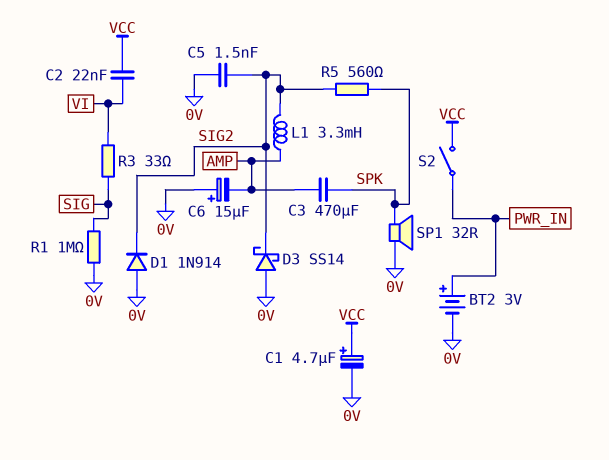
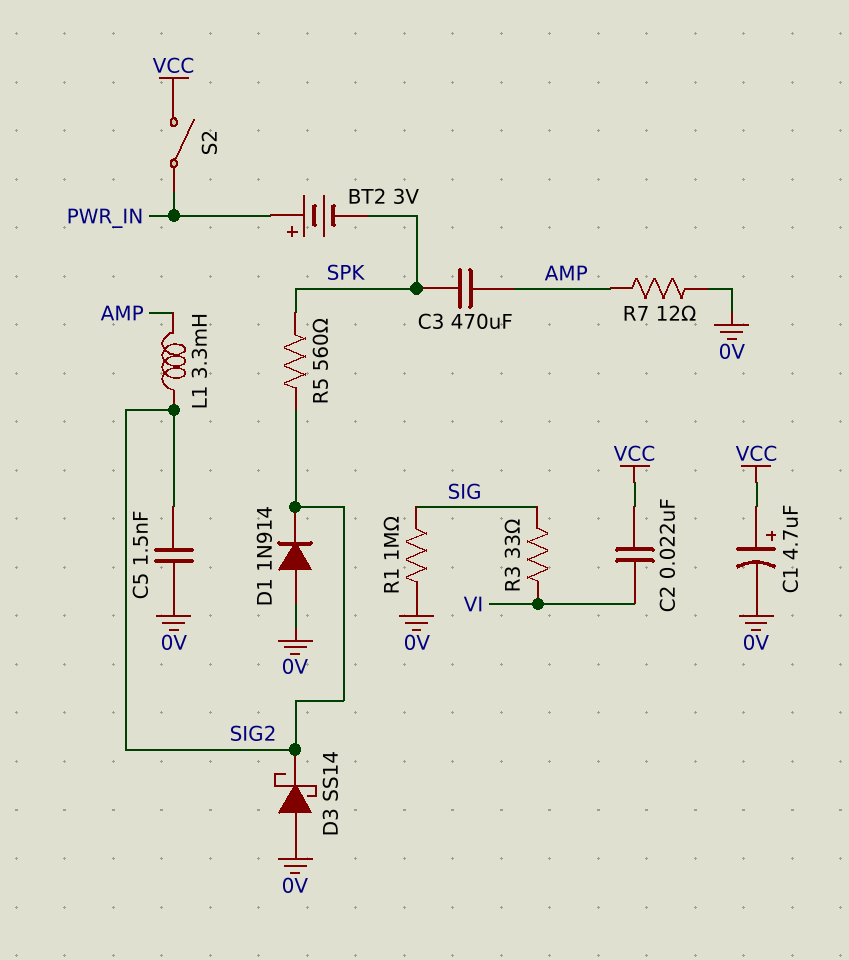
BT2: 3V (plus PWR_IN, minus 0V) -> 3V (plus PWR_IN, minus SPK)
C6: 15uF (plus 0V, minus AMP) -> none
R7: none -> 12 (0V, AMP)
SP1: speaker 32R (0V, SPK) -> none

